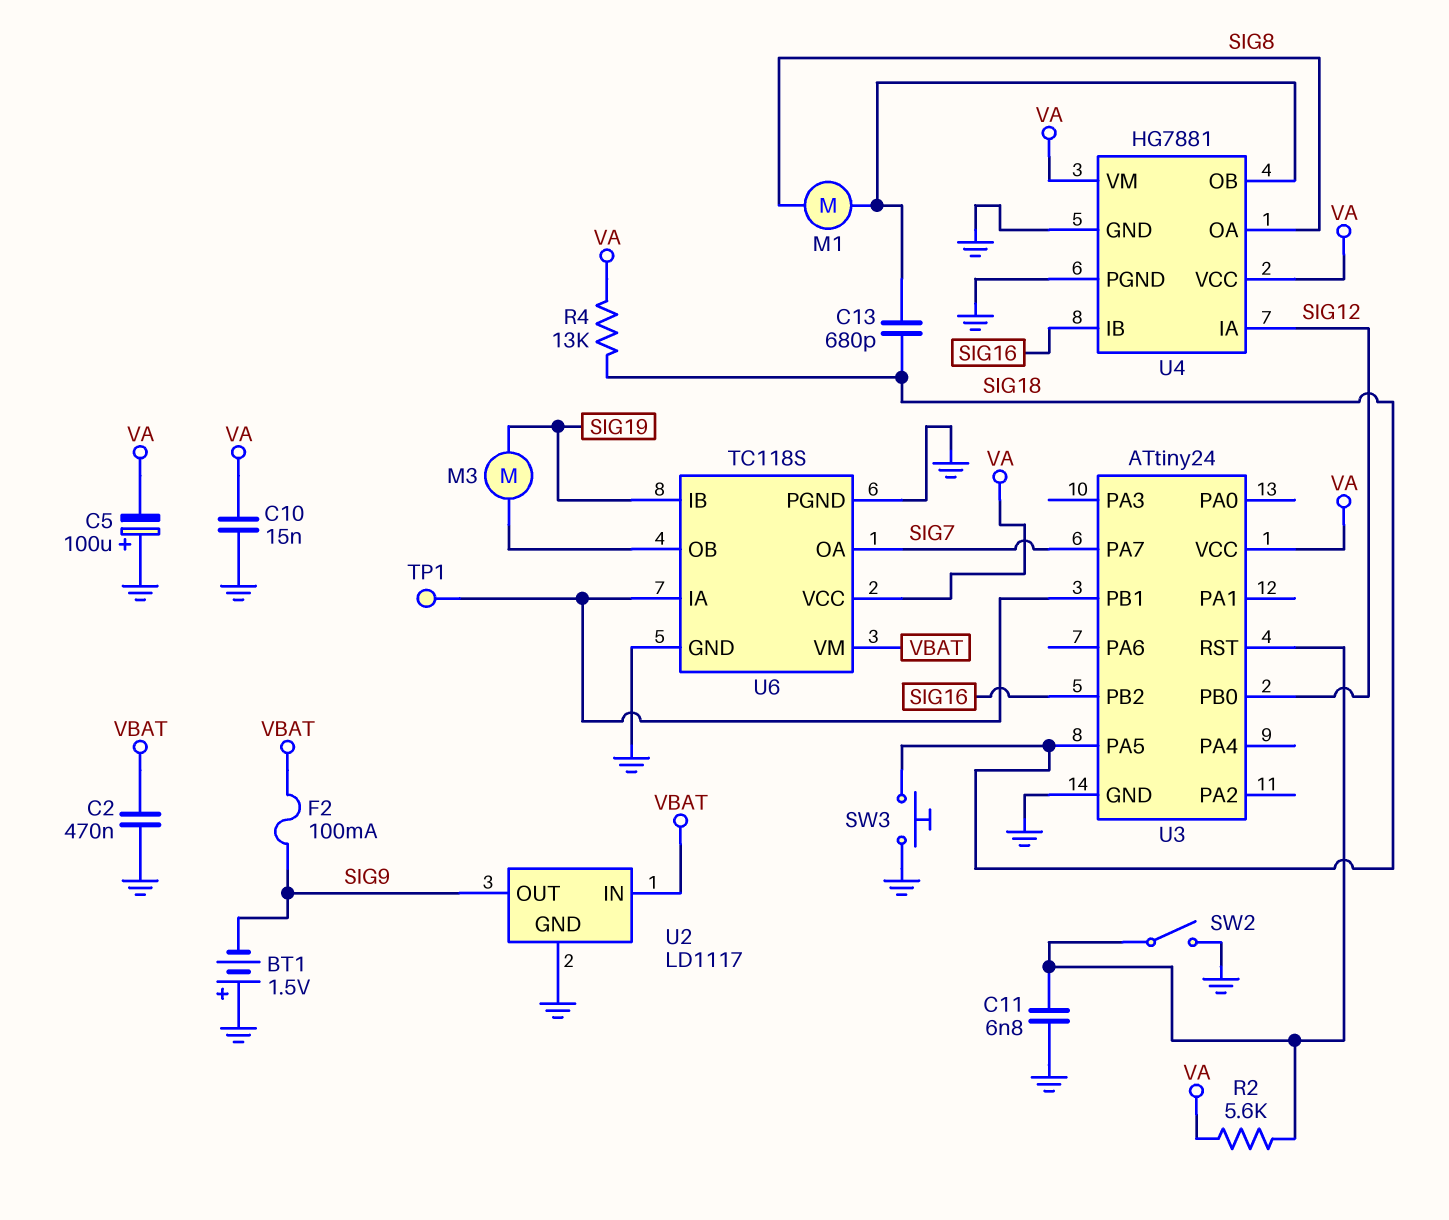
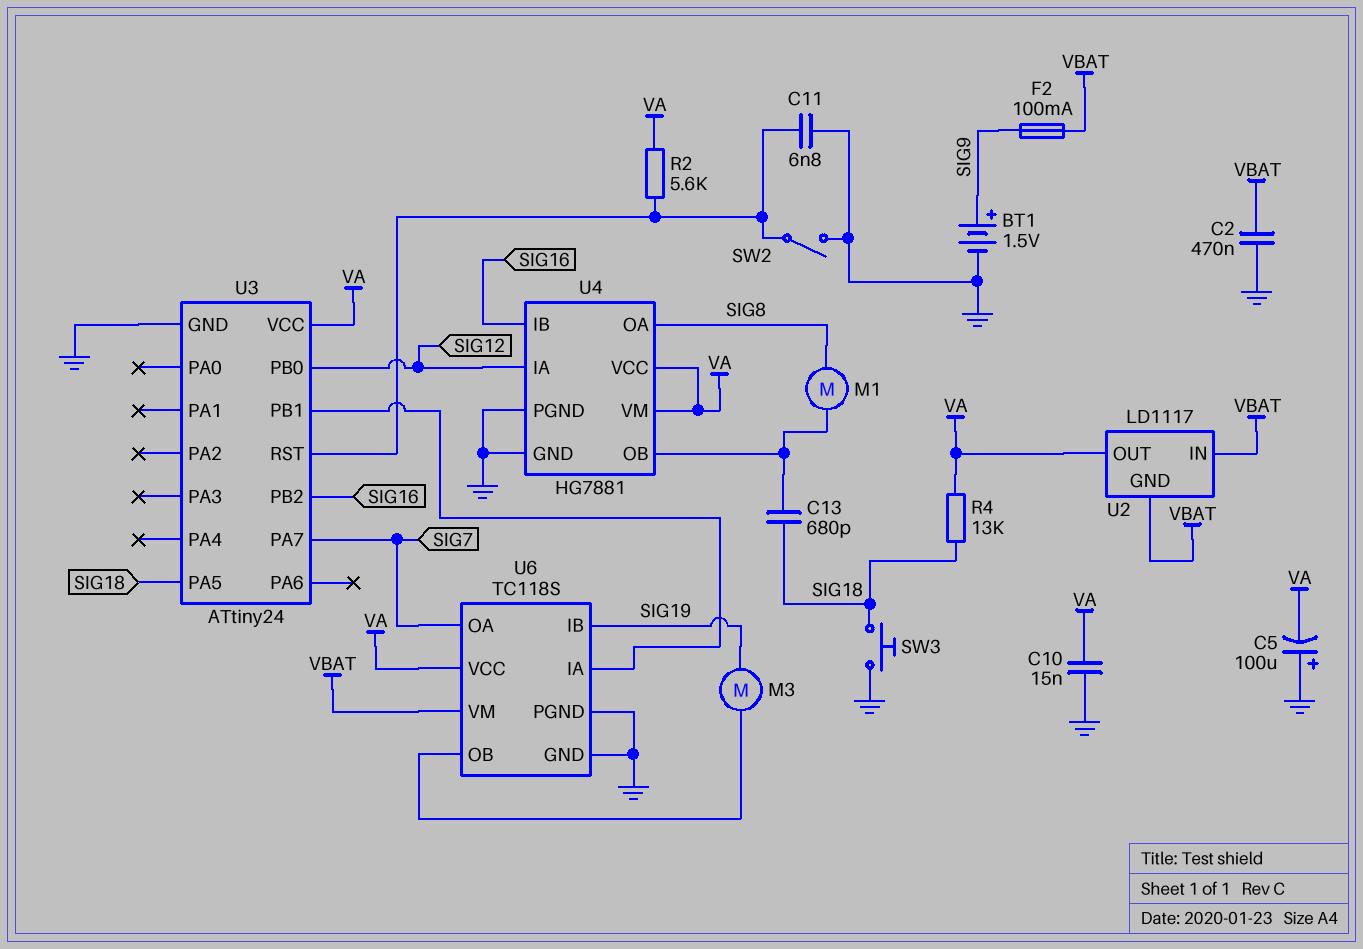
BT1: 1.5V (plus GND, minus SIG9) -> 1.5V (plus SIG9, minus GND)
TP1: test point (U3/PB1) -> none
U2 pin GND: GND -> VBAT
U2 pin OUT: SIG9 -> VA

